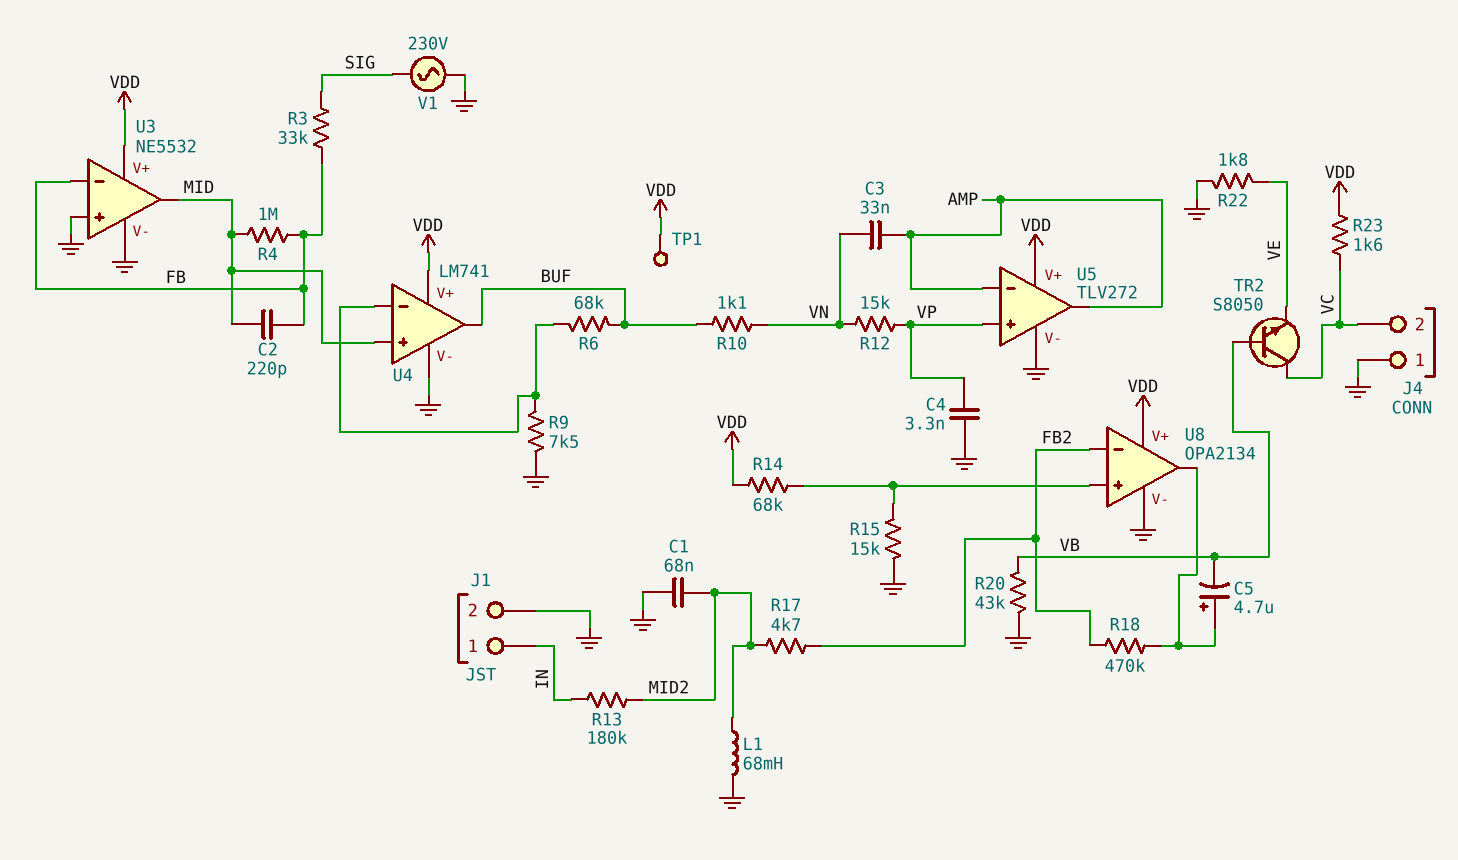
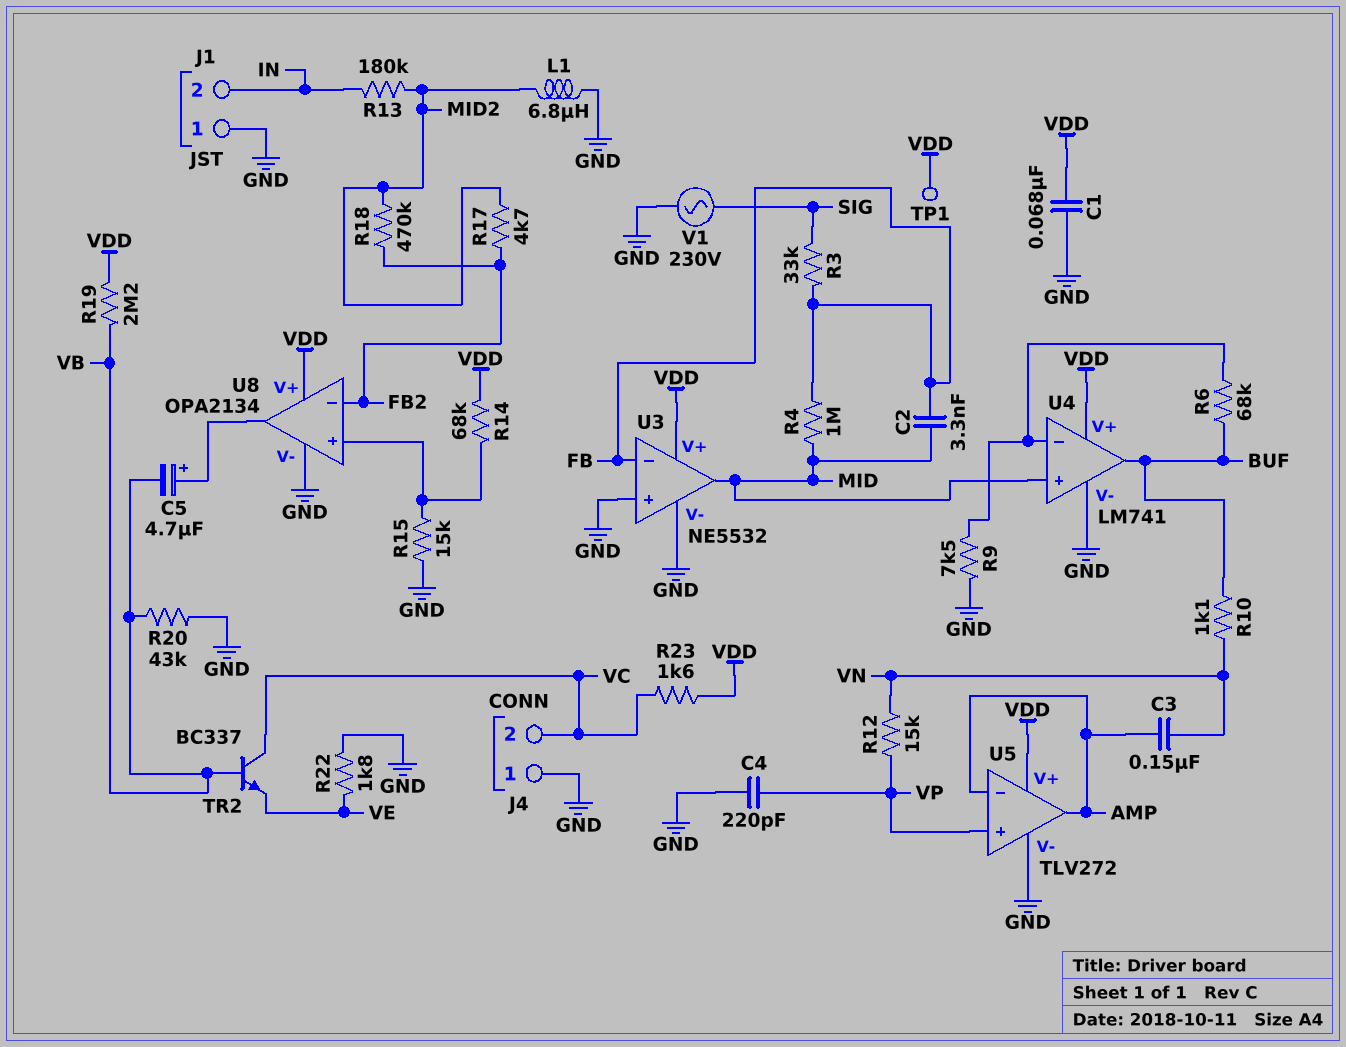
C1: 68nF (GND, MID2) -> 68nF (GND, VDD)
C2: 220pF (FB, MID) -> 3.3nF (FB, MID)
C3: 33nF (AMP, VN) -> 150nF (AMP, VN)
C4: 3.3nF (GND, VP) -> 220pF (GND, VP)
J1 pin 1: IN -> GND
J1 pin 2: GND -> IN
L1: 68mH (GND, MID2) -> 6.8uH (GND, MID2)
R18: 470k (FB2, U8/out) -> 470k (FB2, MID2)
R19: none -> 2.2M (VB, VDD)
TR2: NPN S8050 (B VB, C VC, E VE) -> NPN BC337 (B VB, C VC, E VE)

